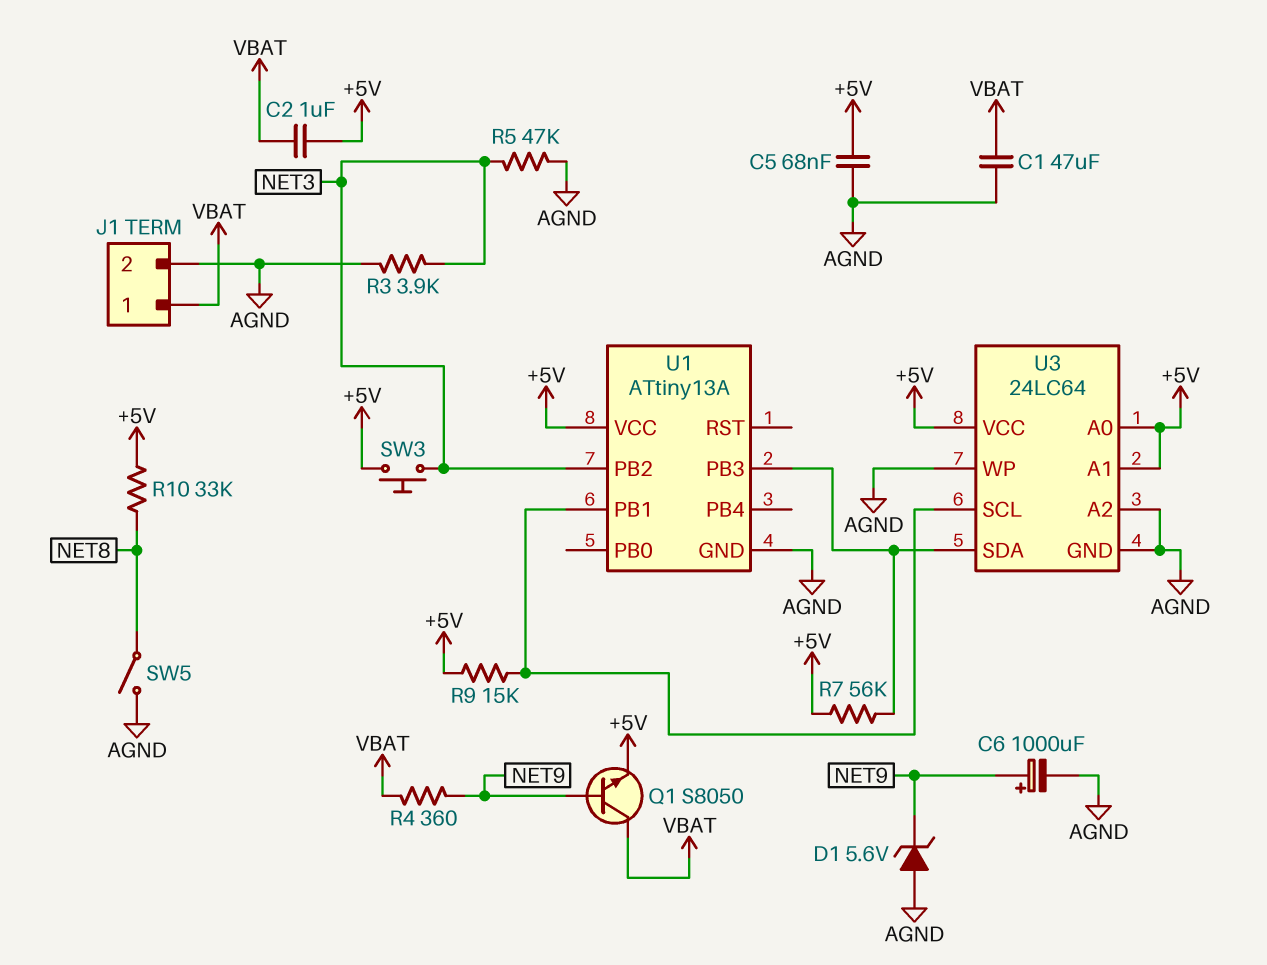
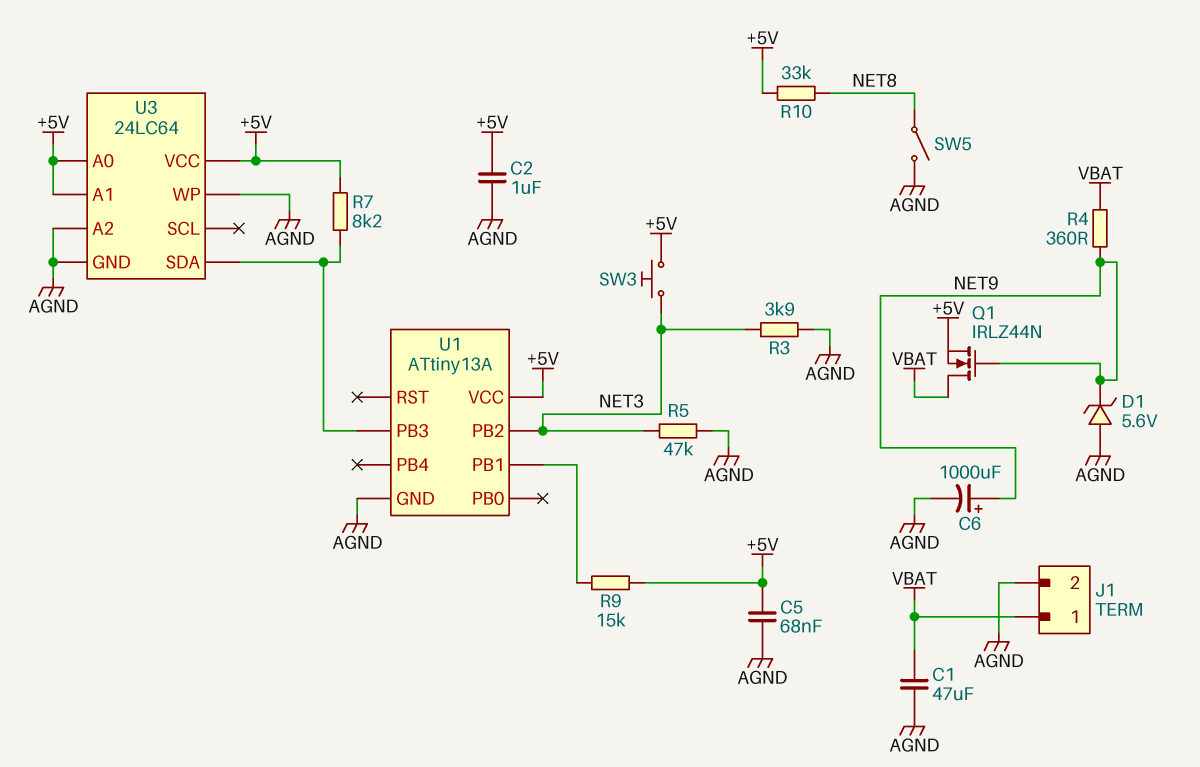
C2: 1uF (+5V, VBAT) -> 1uF (+5V, AGND)
Q1: NPN S8050 (B NET9, C VBAT, E +5V) -> NMOS IRLZ44N (G NET9, D VBAT, S +5V)
R7: 56k (+5V, U1/PB3) -> 8.2k (+5V, U1/PB3)
U3 pin SCL: U1/PB1 -> none

